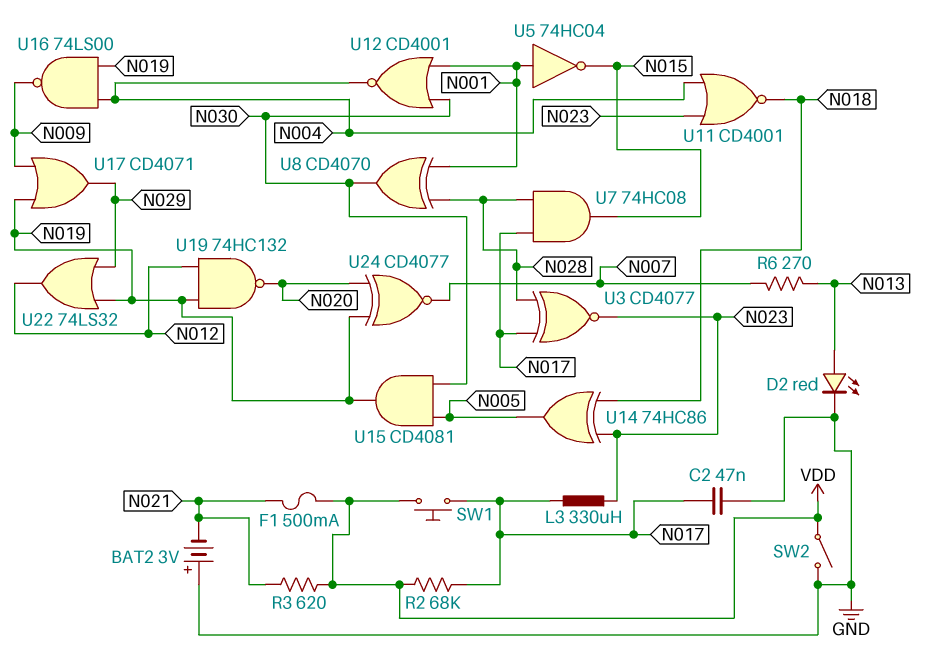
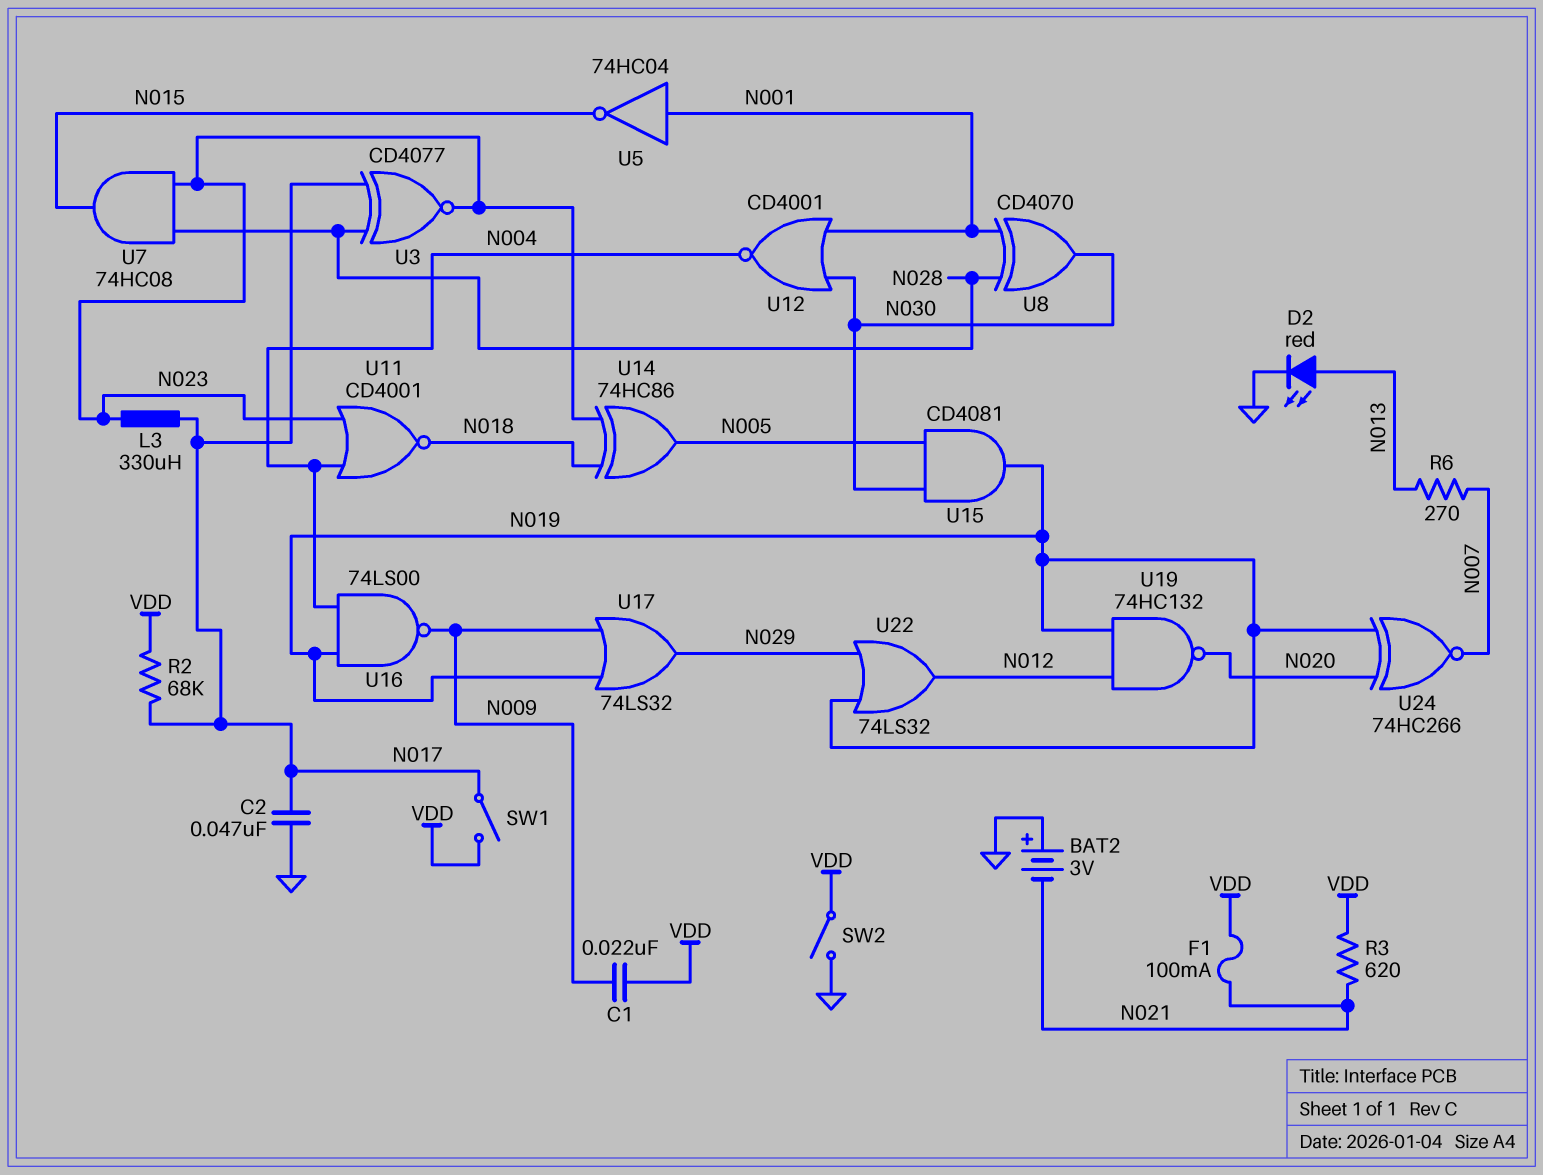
C1: none -> 22nF (N009, VDD)
F1: 500mA (N021, VDD) -> 100mA (N021, VDD)
SW1: button (N017, VDD) -> switch (N017, VDD)
U7: AND 74HC08 (in N017, in N028, out N015) -> AND 74HC08 (in N023, in N028, out N015)
U17: OR CD4071 (in N009, in N019, out N029) -> OR 74LS32 (in N009, in N019, out N029)
U24: XNOR CD4077 (in N019, in N020, out N007) -> XNOR 74HC266 (in N019, in N020, out N007)

